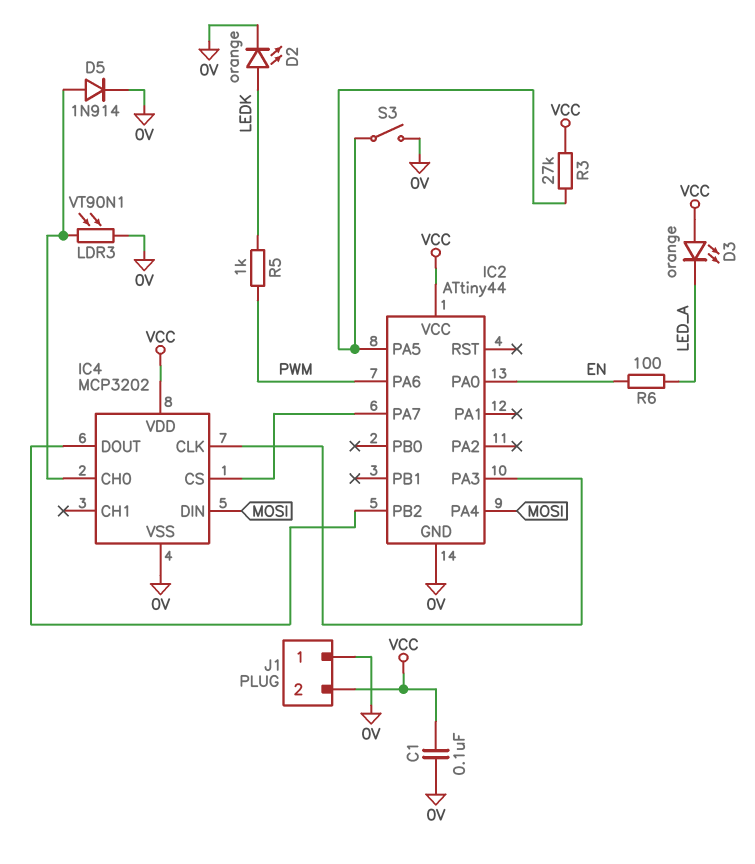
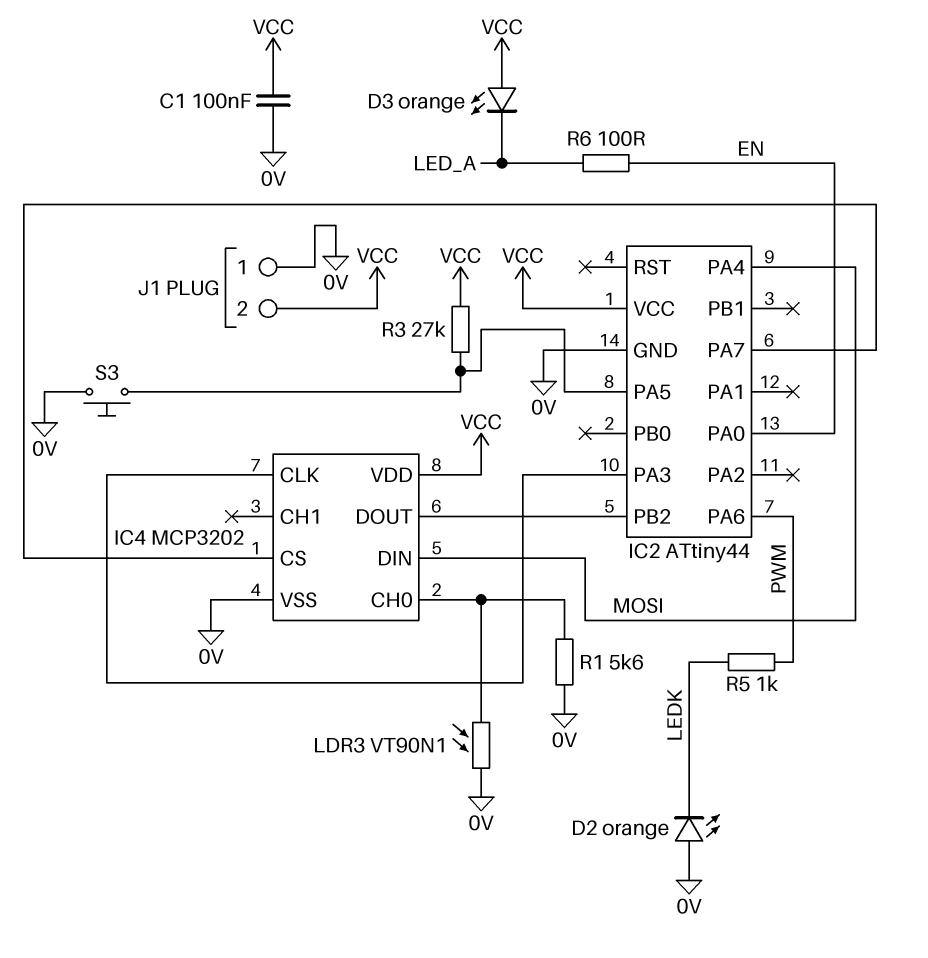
D2: LED orange (A LEDK, K 0V) -> LED orange (A 0V, K LEDK)
D5: diode 1N914 (A IC4/CH0, K 0V) -> none
R1: none -> 5.6k (0V, IC4/CH0)
S3: switch (0V, IC2/PA5) -> button (0V, IC2/PA5)

